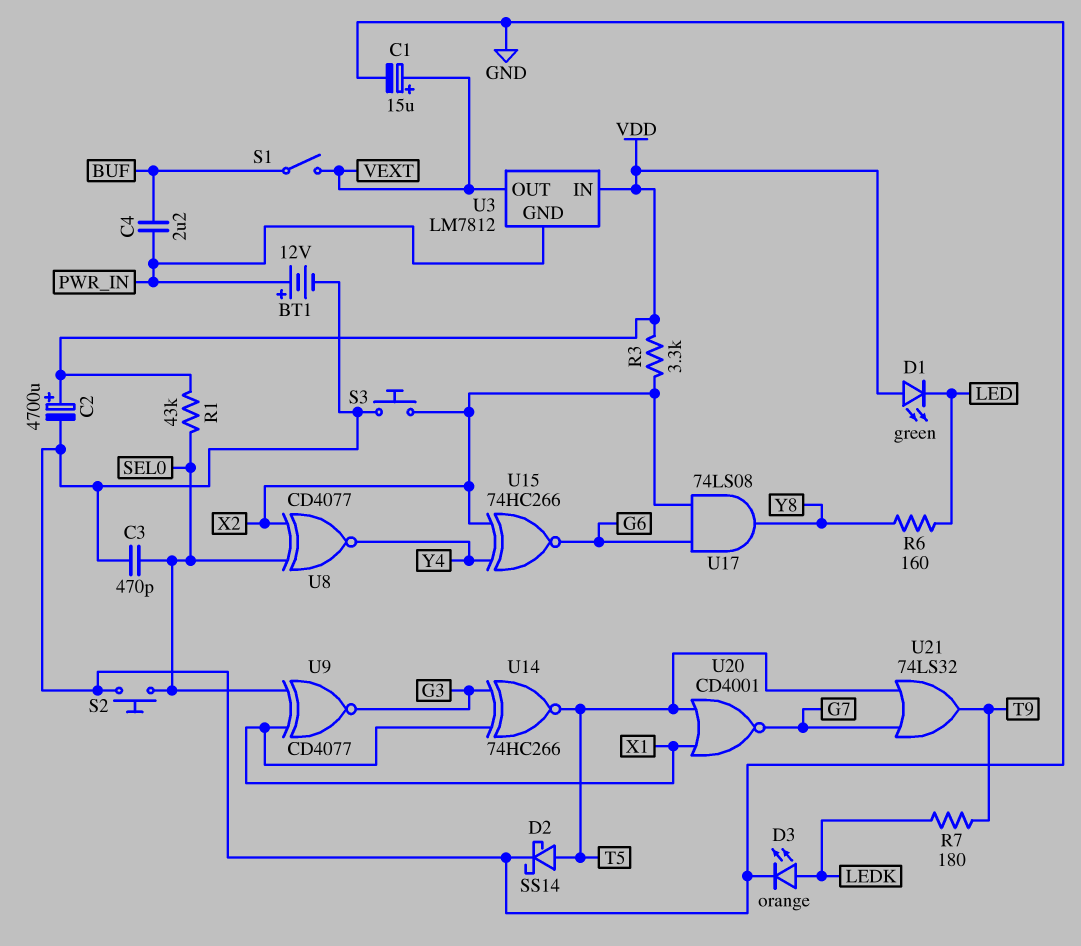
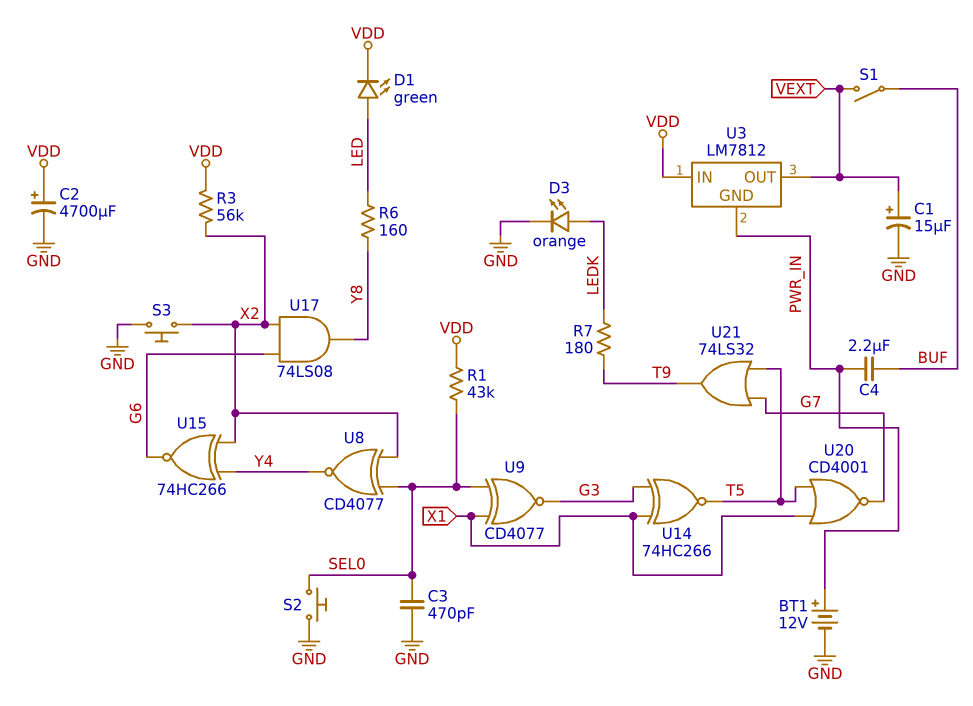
D1: LED green (A VDD, K LED) -> LED green (A LED, K VDD)
D2: schottky SS14 (A T5, K GND) -> none
R3: 3.3k (VDD, X2) -> 56k (VDD, X2)

